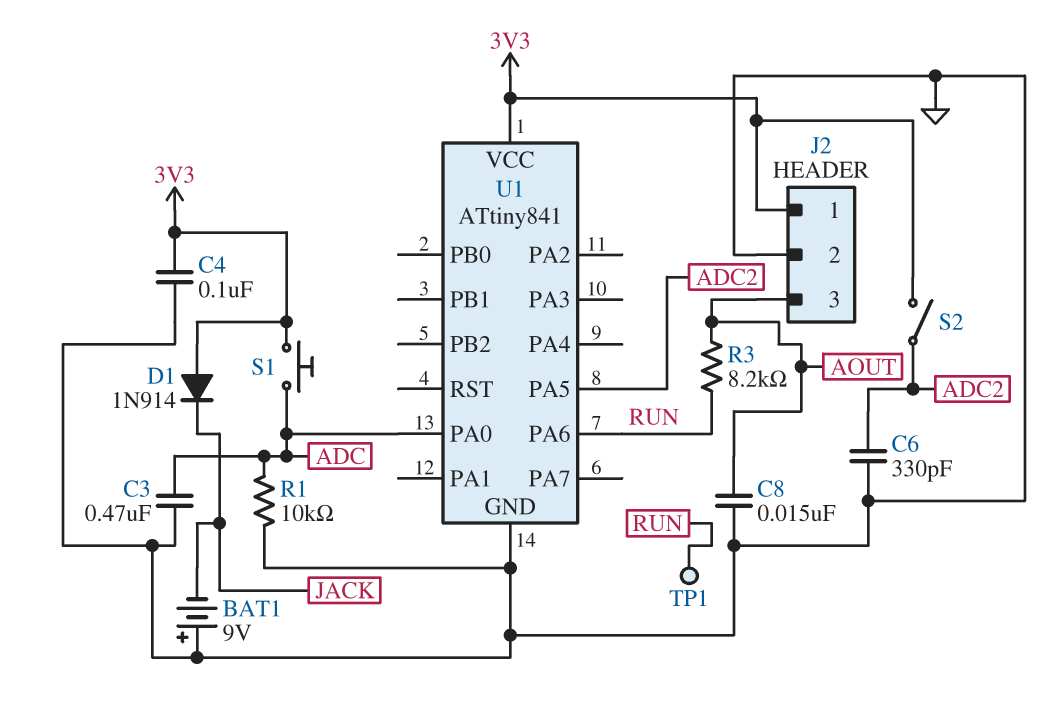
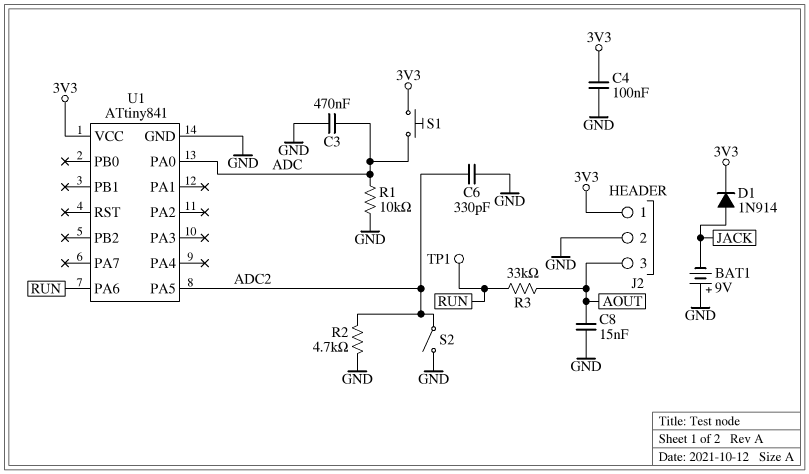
D1: diode 1N914 (A 3V3, K JACK) -> diode 1N914 (A JACK, K 3V3)
R2: none -> 4.7k (ADC2, GND)
R3: 8.2k (AOUT, RUN) -> 33k (AOUT, RUN)
S2: switch (3V3, ADC2) -> switch (ADC2, GND)

